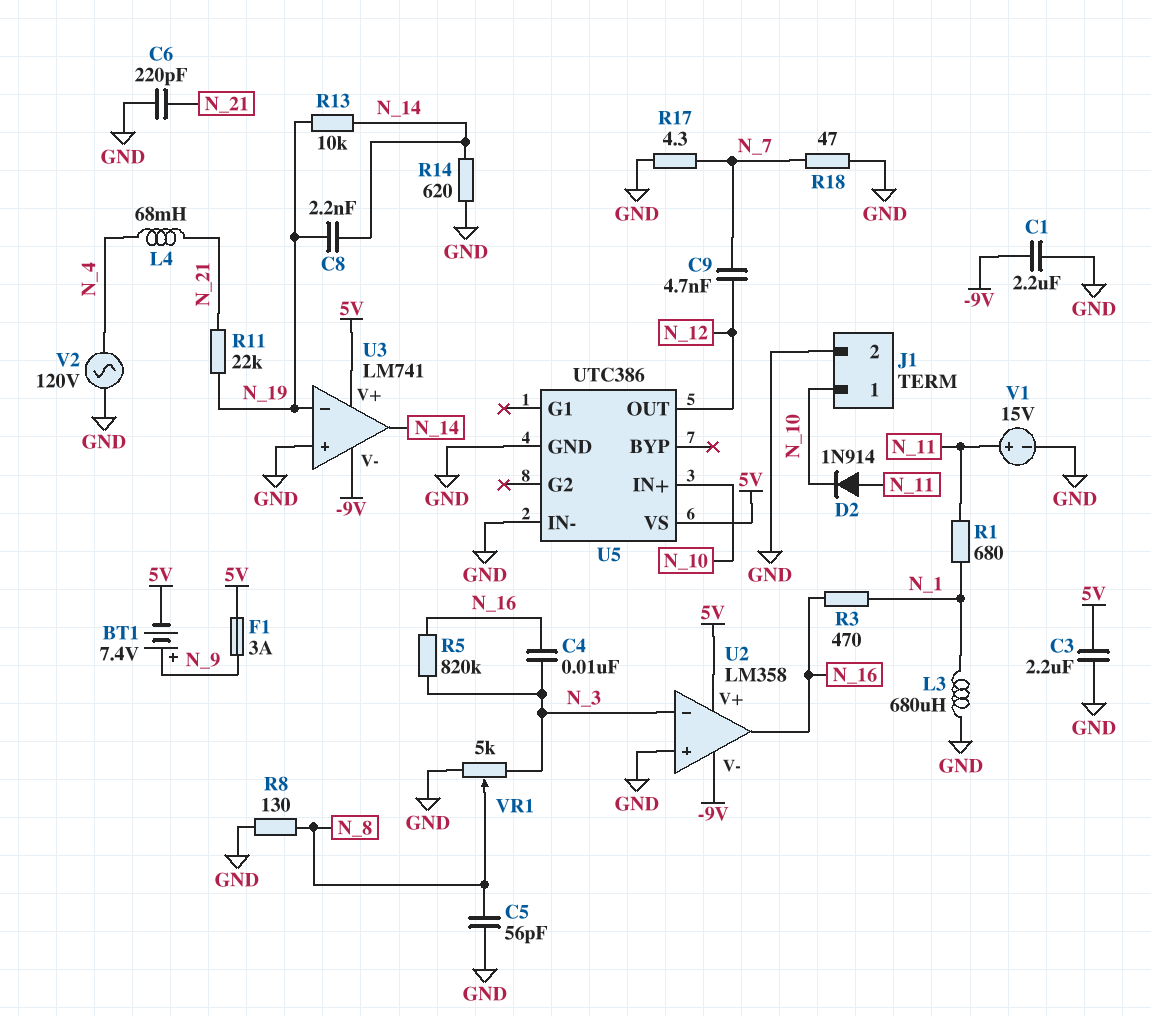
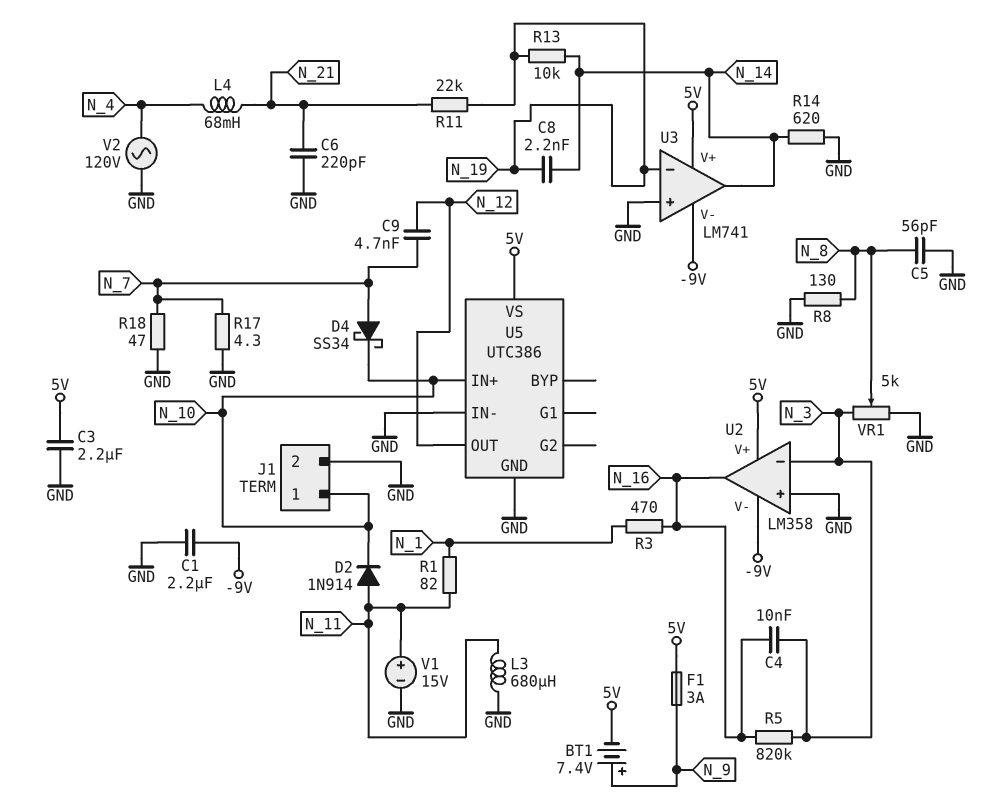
D4: none -> schottky SS34 (A N_7, K N_10)
L3: 680uH (GND, N_1) -> 680uH (GND, N_11)
R1: 680 (N_1, N_11) -> 82 (N_1, N_11)

